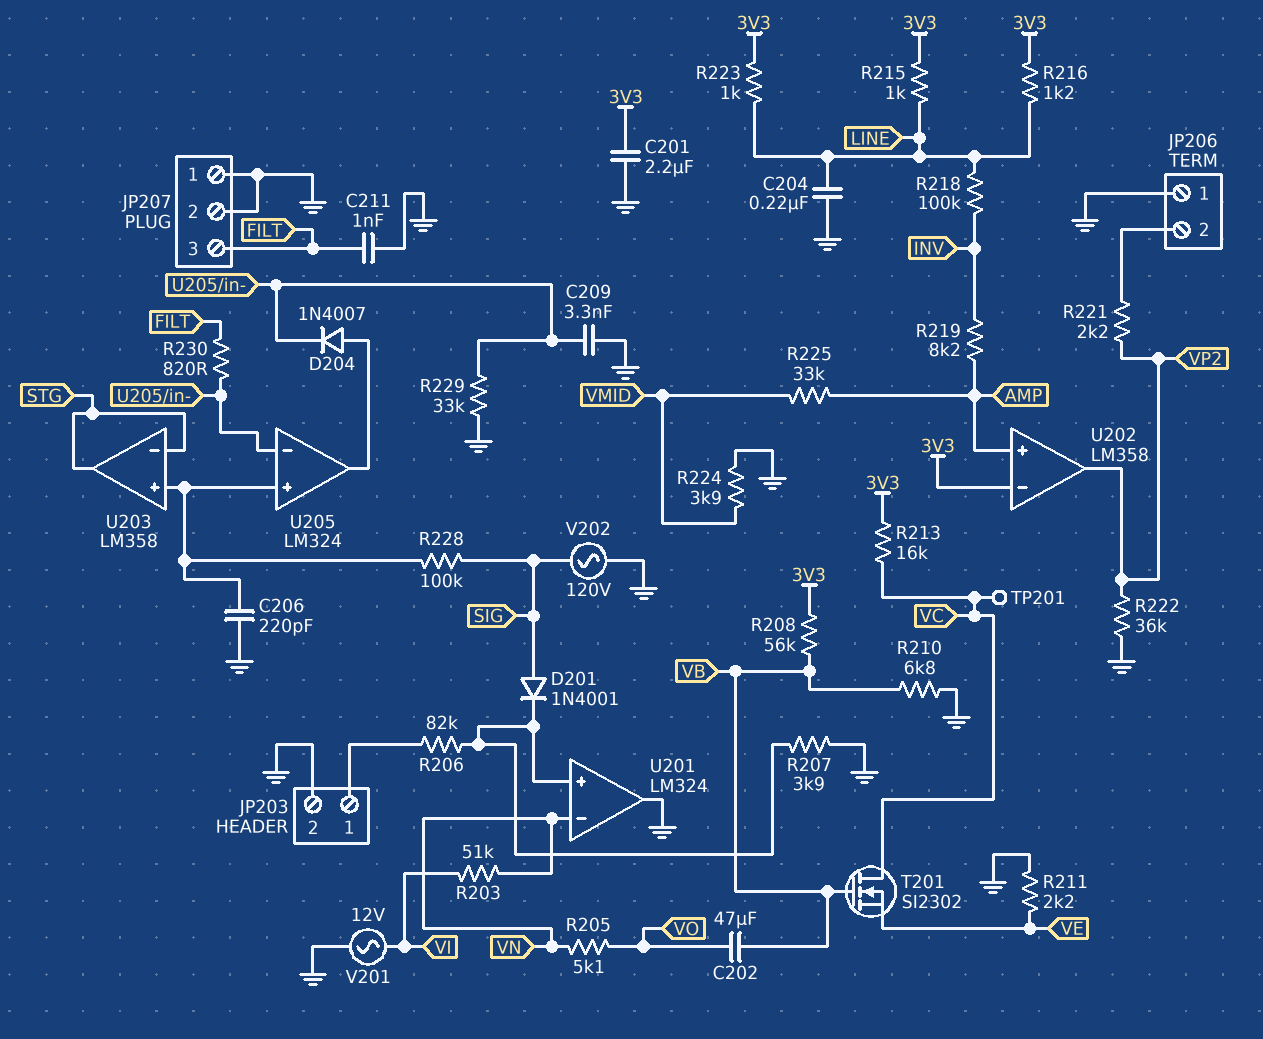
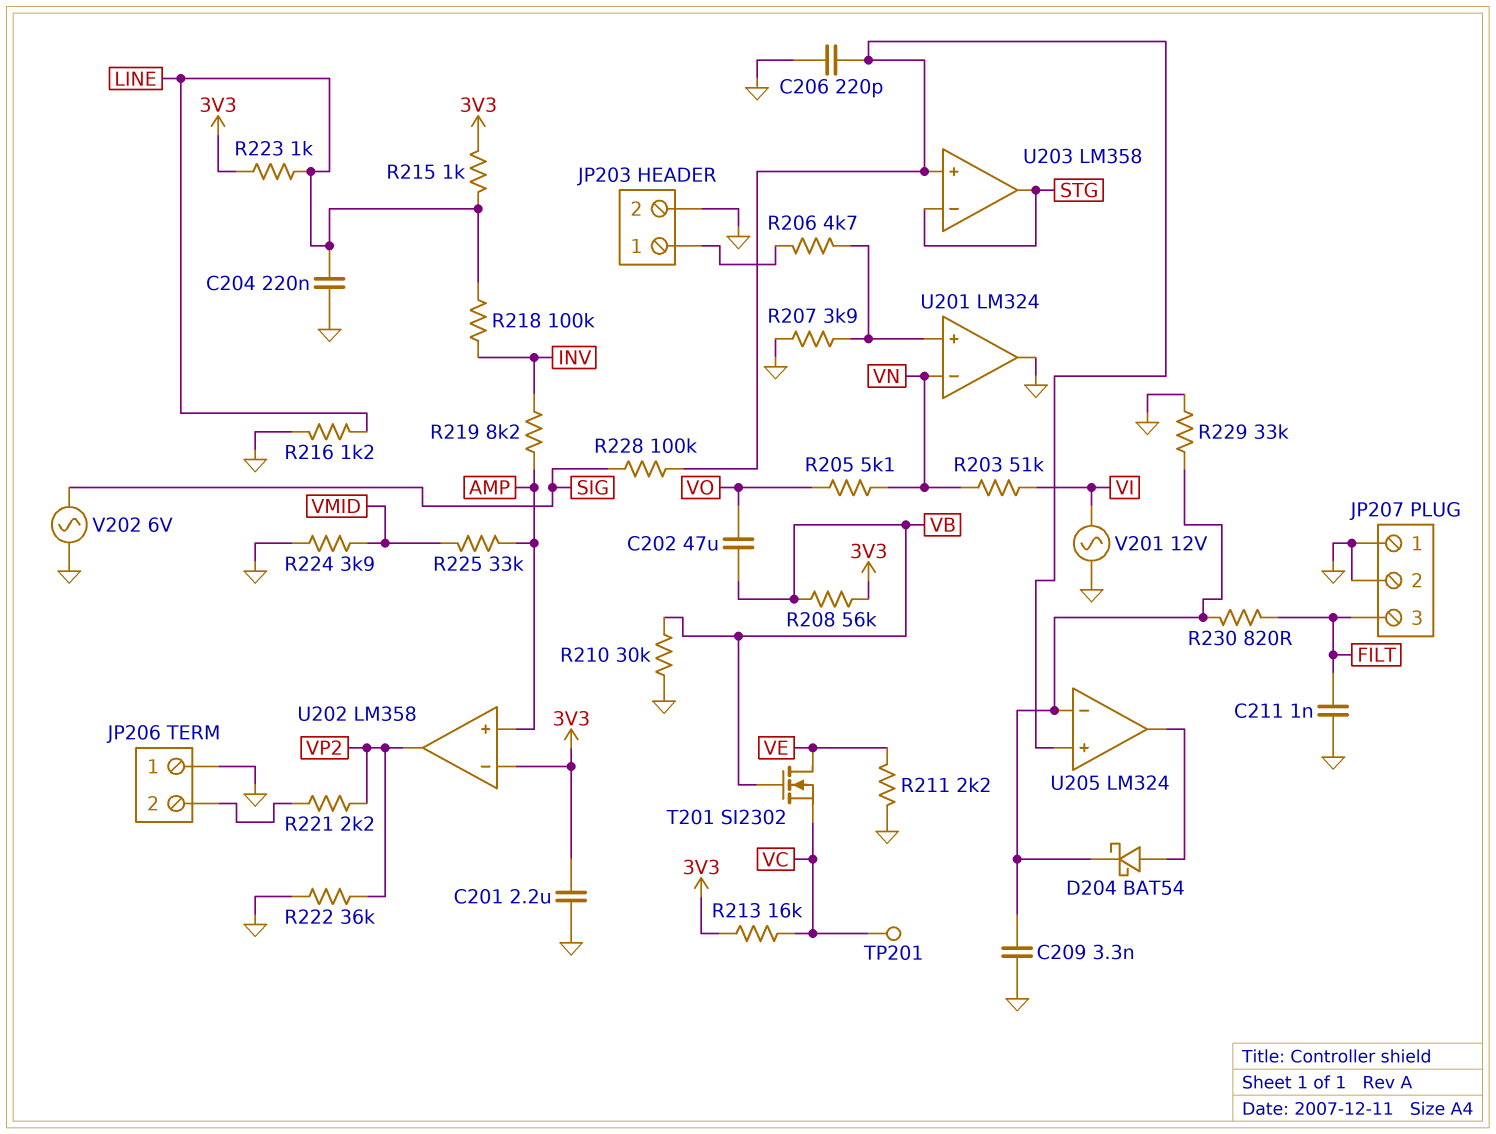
D201: diode 1N4001 (A SIG, K U201/in+) -> none
D204: diode 1N4007 (A U205/out, K U205/in-) -> schottky BAT54 (A U205/out, K U205/in-)
R206: 82k (JP203/1, U201/in+) -> 4.7k (JP203/1, U201/in+)
R210: 6.8k (GND, VB) -> 30k (GND, VB)
R216: 1.2k (3V3, LINE) -> 1.2k (GND, LINE)
T201: NMOS SI2302 (G VB, D VC, S VE) -> NMOS SI2302 (G VB, D VE, S VC)
V202: AC 120V (GND, SIG) -> AC 6V (GND, SIG)

